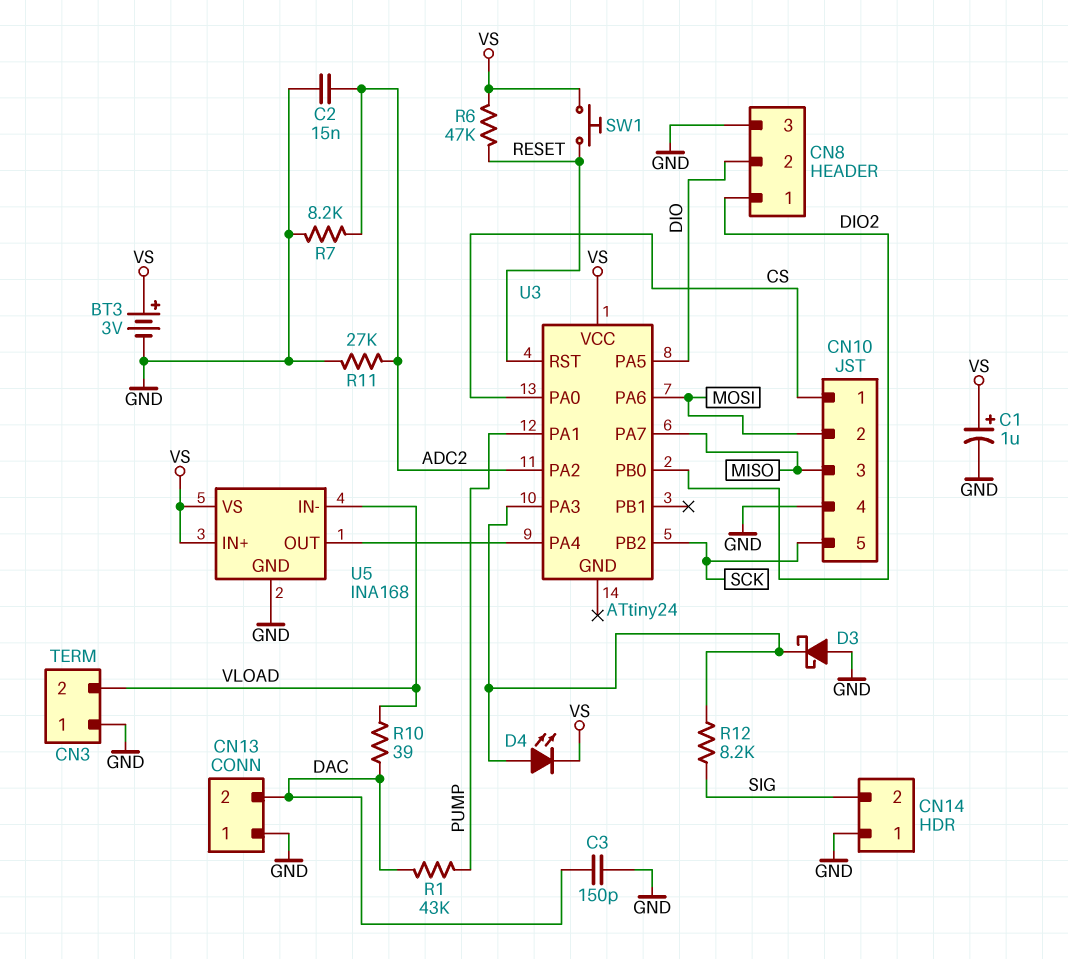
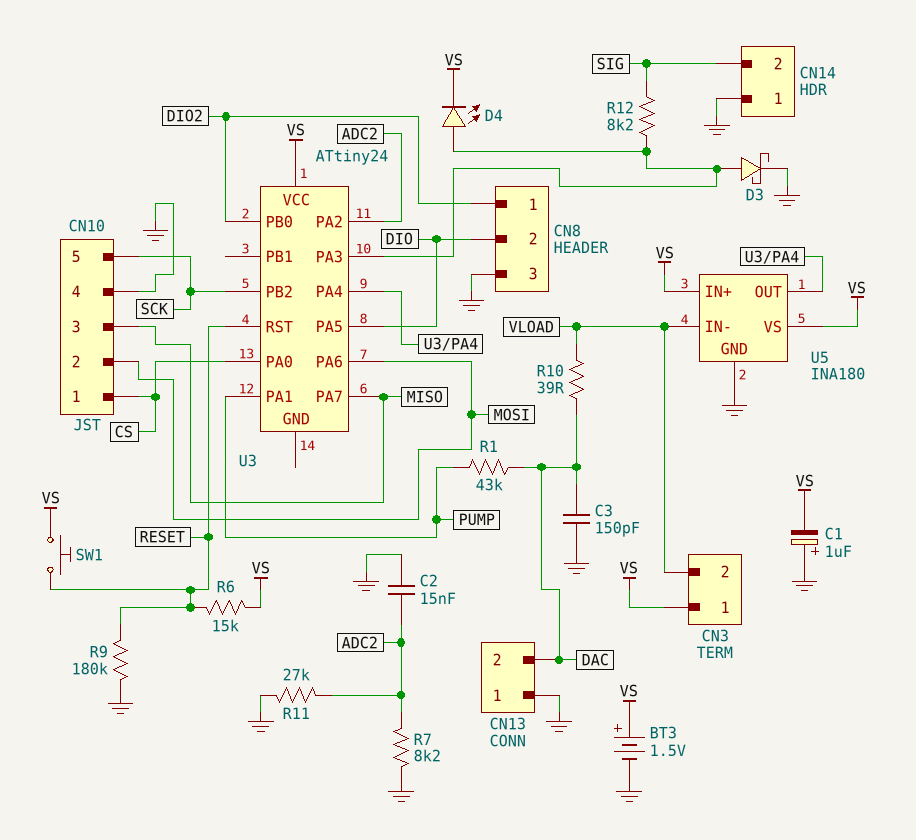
BT3: 3V (plus VS, minus GND) -> 1.5V (plus VS, minus GND)
C1: 1uF (plus VS, minus GND) -> 1uF (plus GND, minus VS)
CN3 pin 1: GND -> VS
D3: schottky (A GND, K U3/PA3) -> schottky (A U3/PA3, K GND)
R6: 47k (RESET, VS) -> 15k (RESET, VS)
R9: none -> 180k (GND, RESET)
U5: INA168 -> INA180

